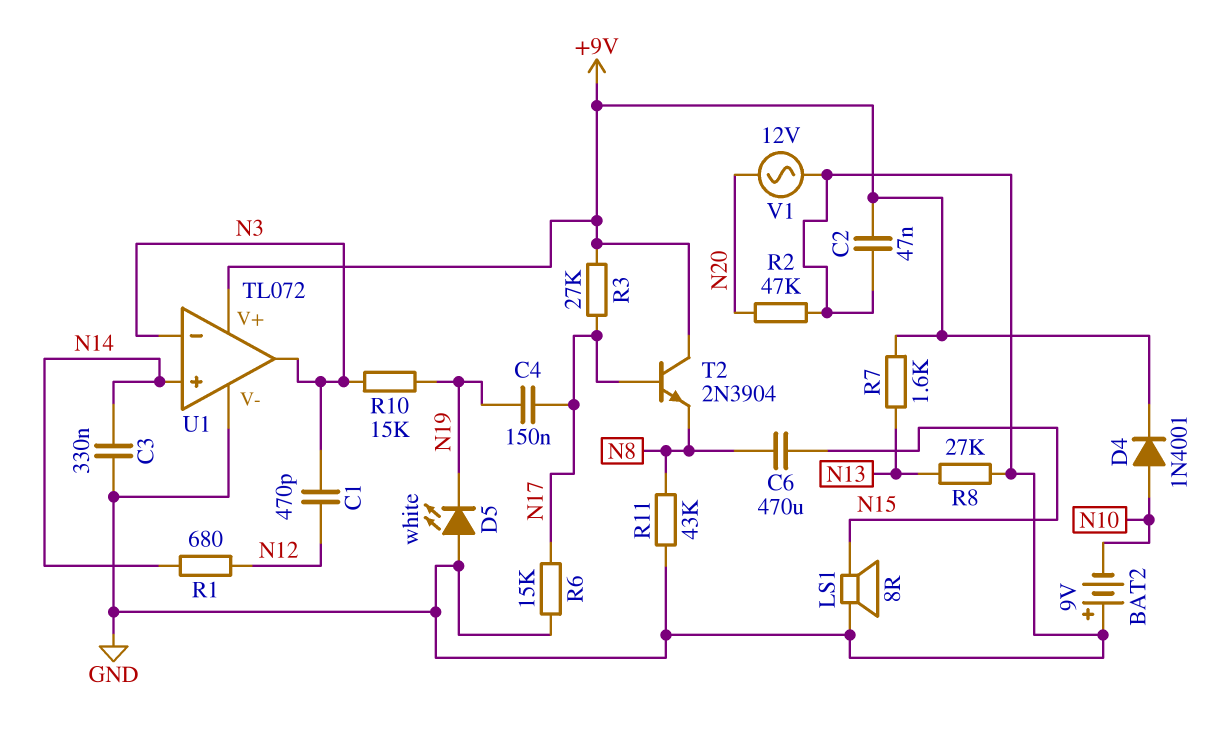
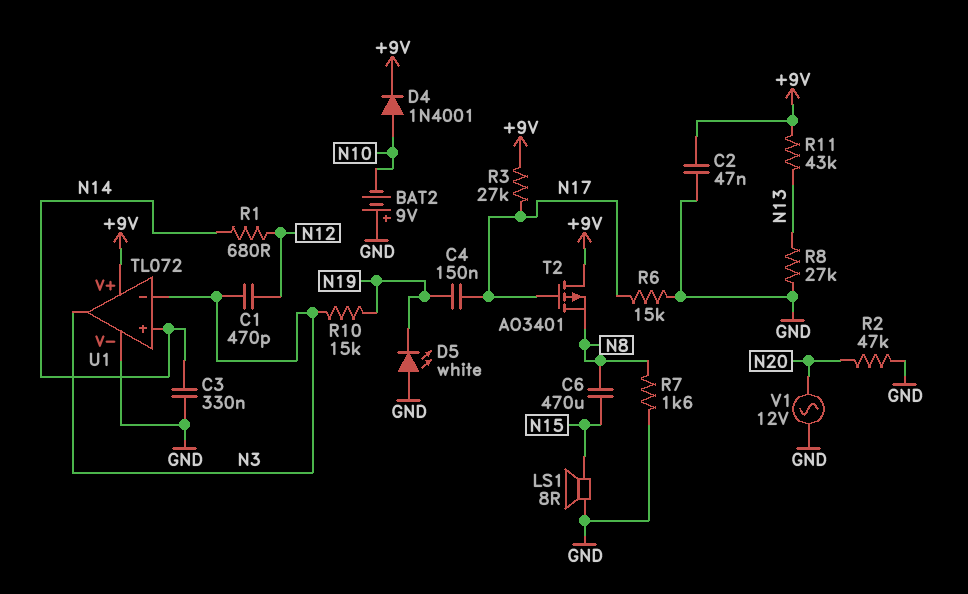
R7: 1.6k (+9V, N13) -> 1.6k (GND, N8)
R11: 43k (GND, N8) -> 43k (+9V, N13)
T2: NPN 2N3904 (B N17, C +9V, E N8) -> PMOS AO3401 (G N17, D +9V, S N8)

